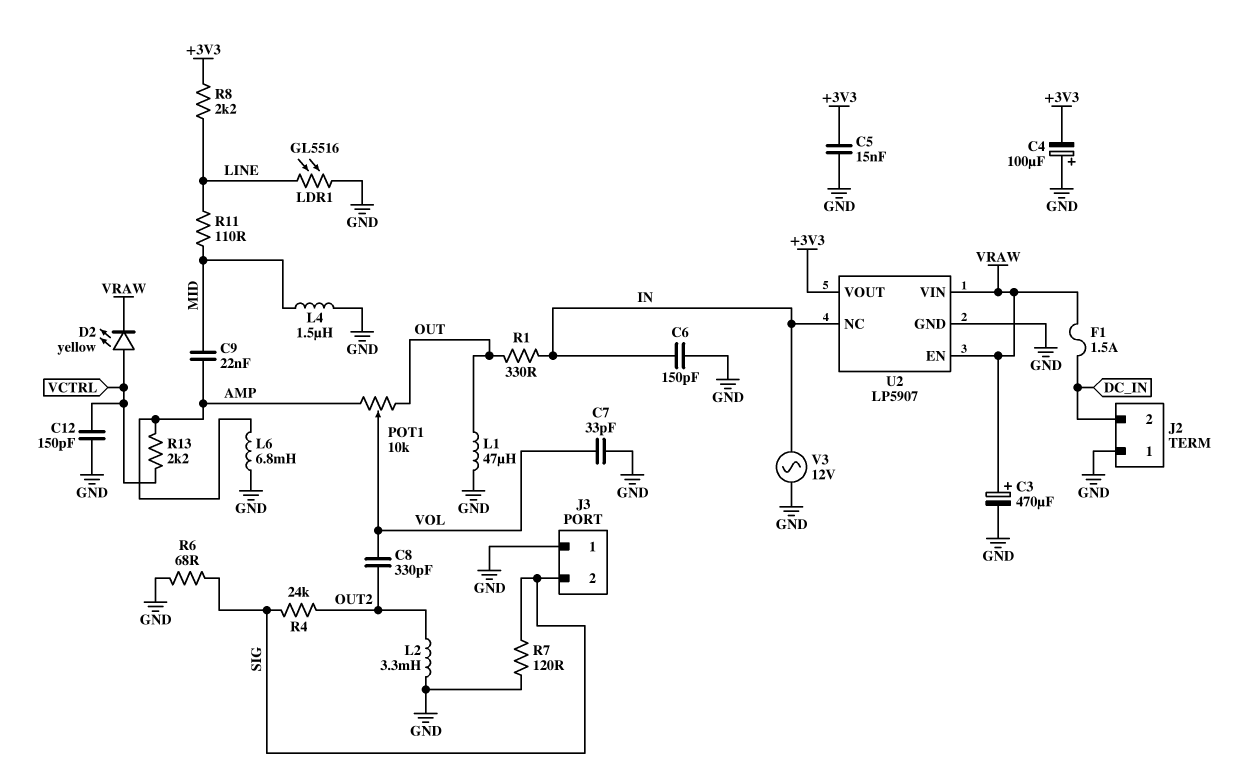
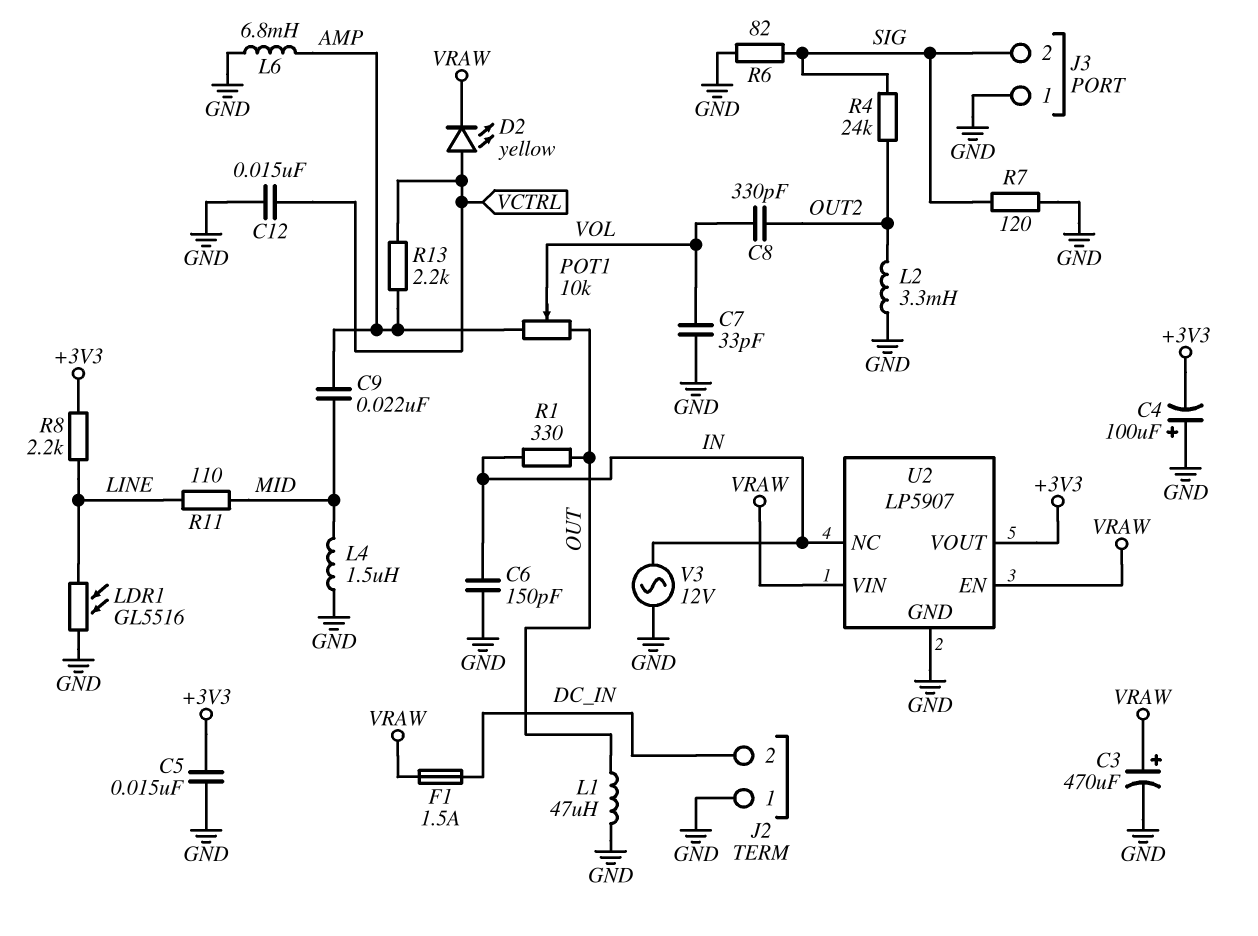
C12: 150pF (GND, VCTRL) -> 15nF (GND, VCTRL)
R6: 68 (GND, SIG) -> 82 (GND, SIG)

